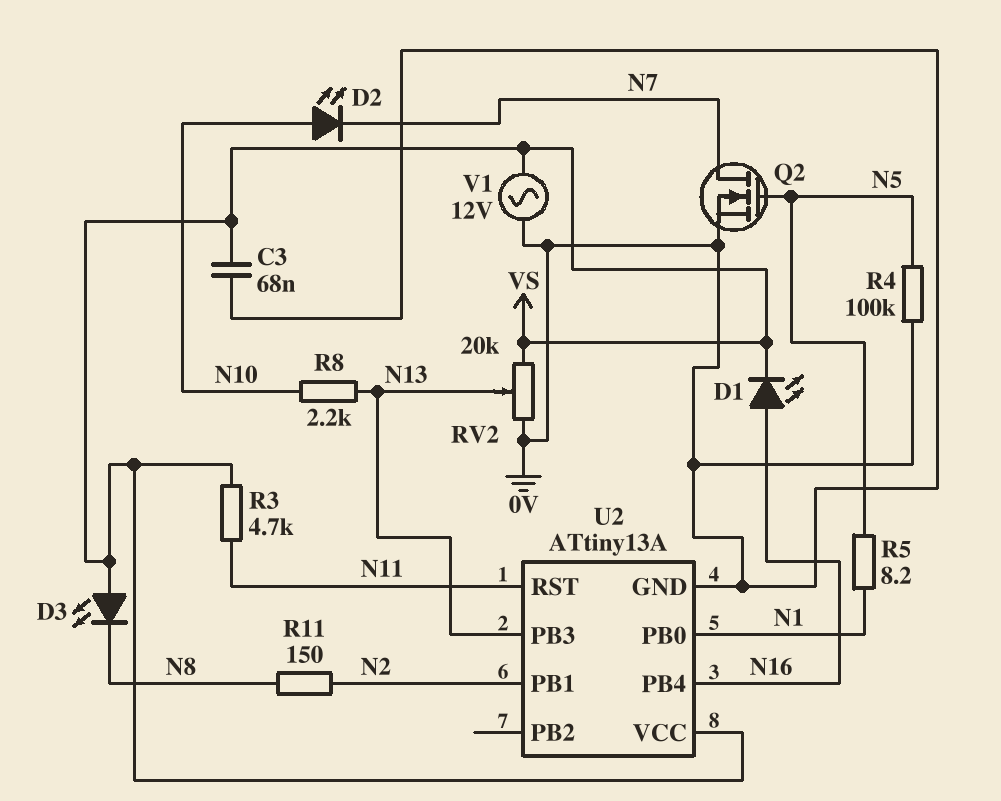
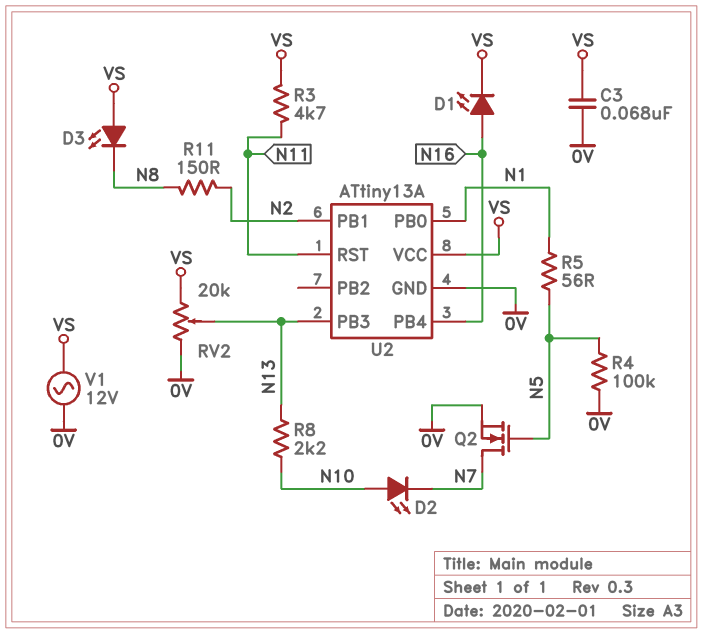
R5: 8.2 (N1, N5) -> 56 (N1, N5)

